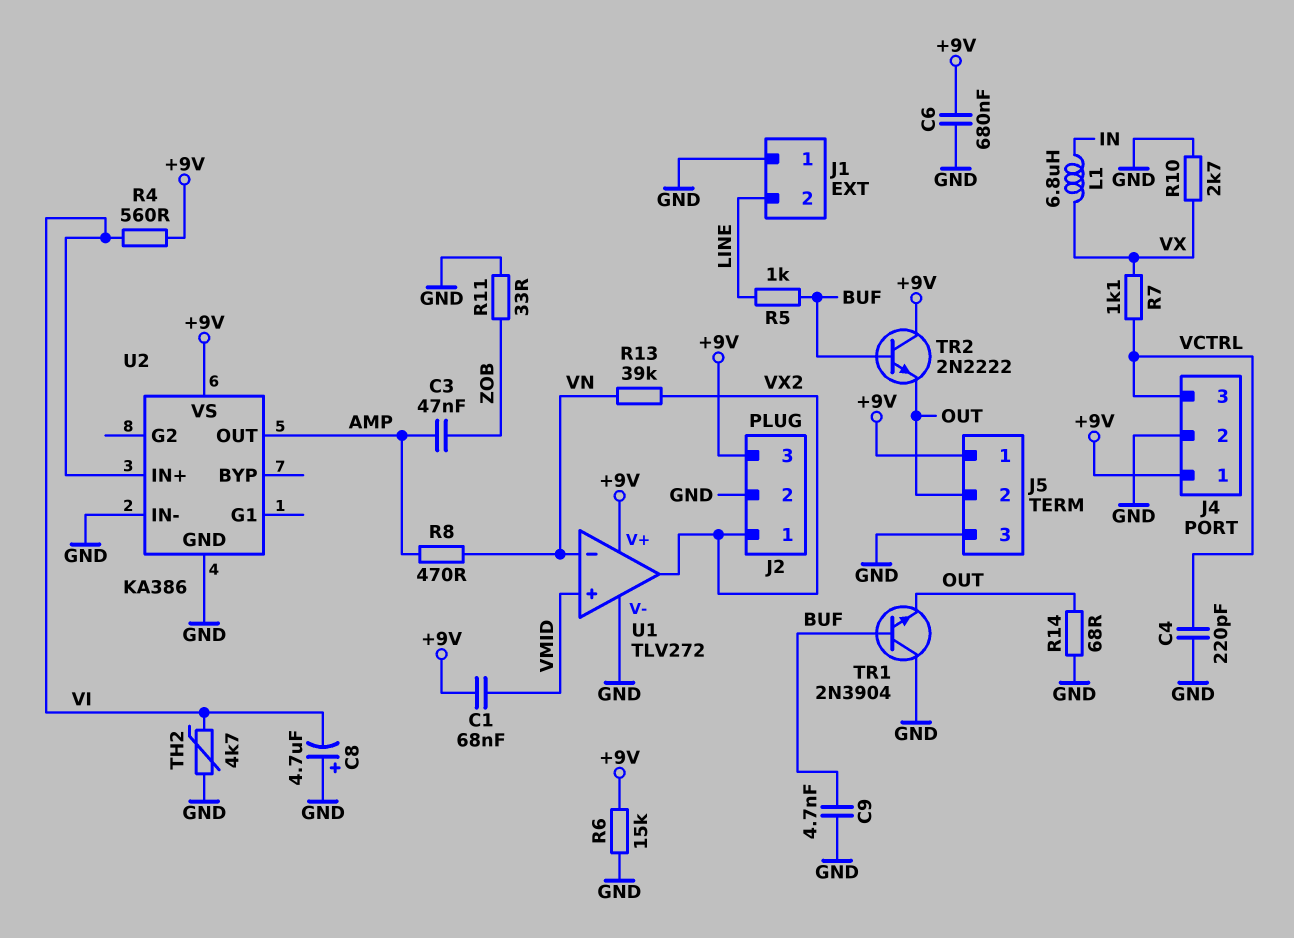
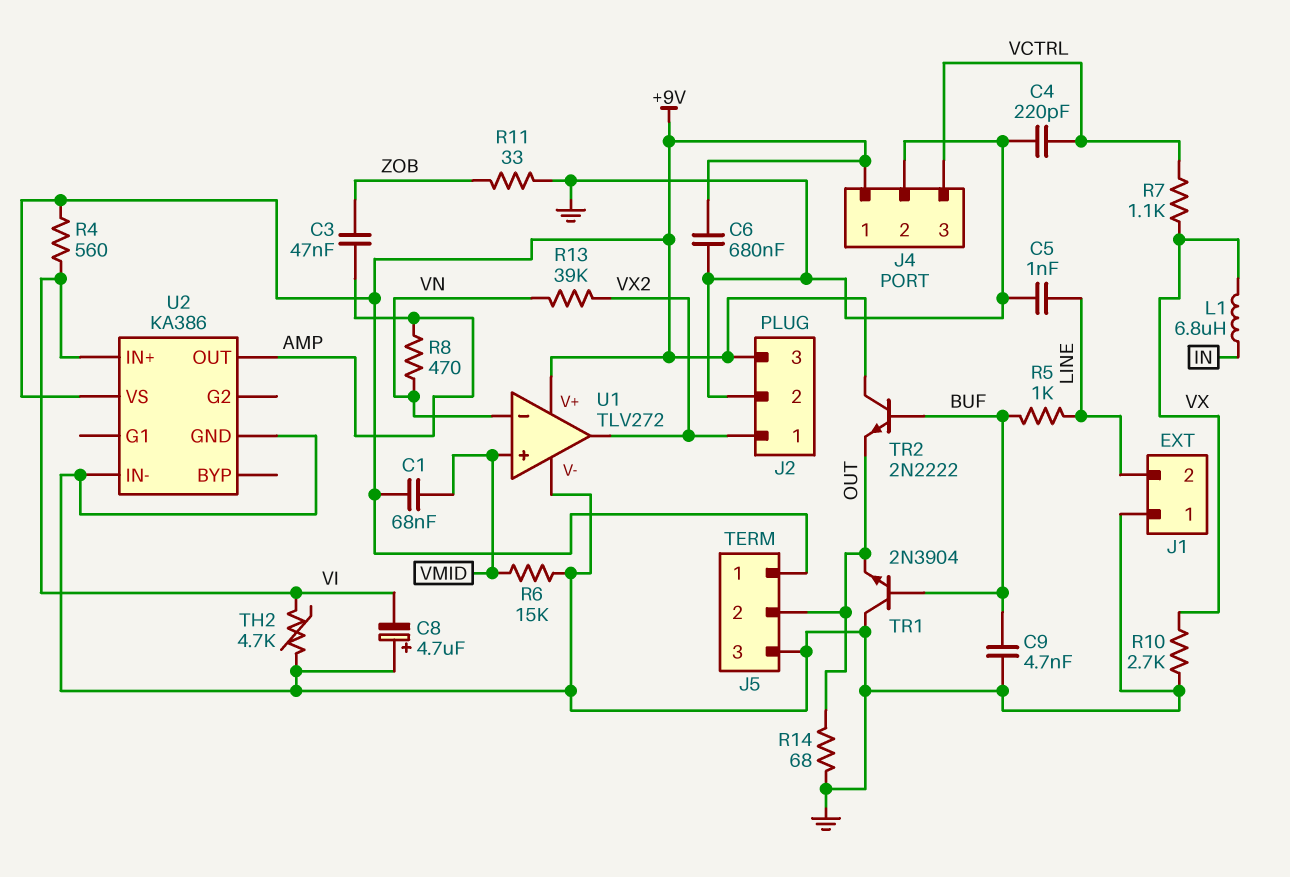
C5: none -> 1nF (GND, LINE)
R6: 15k (+9V, GND) -> 15k (GND, VMID)

